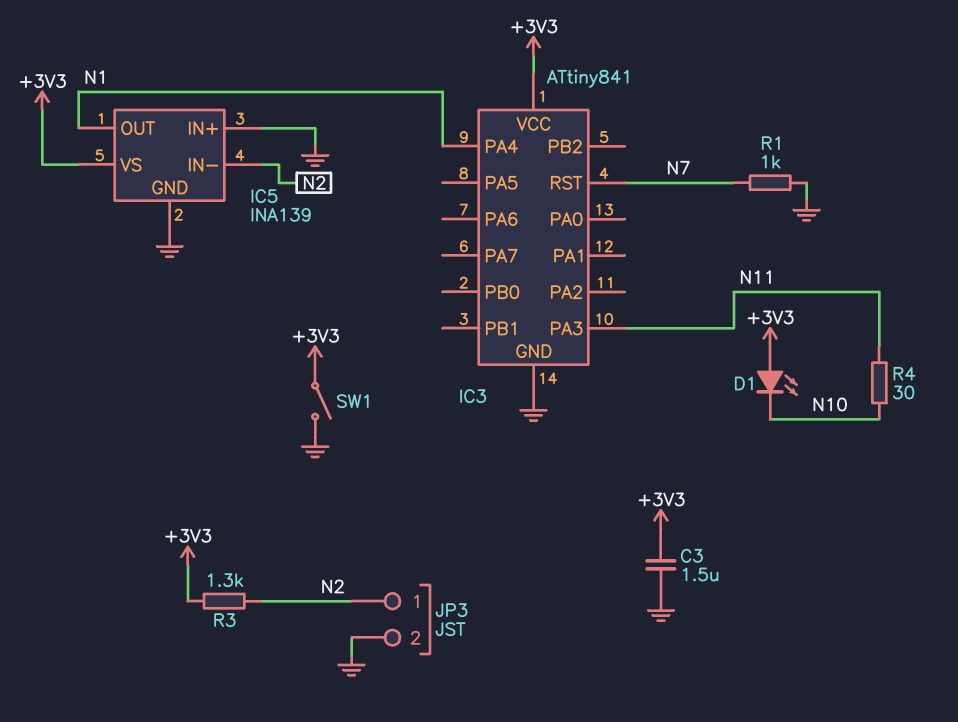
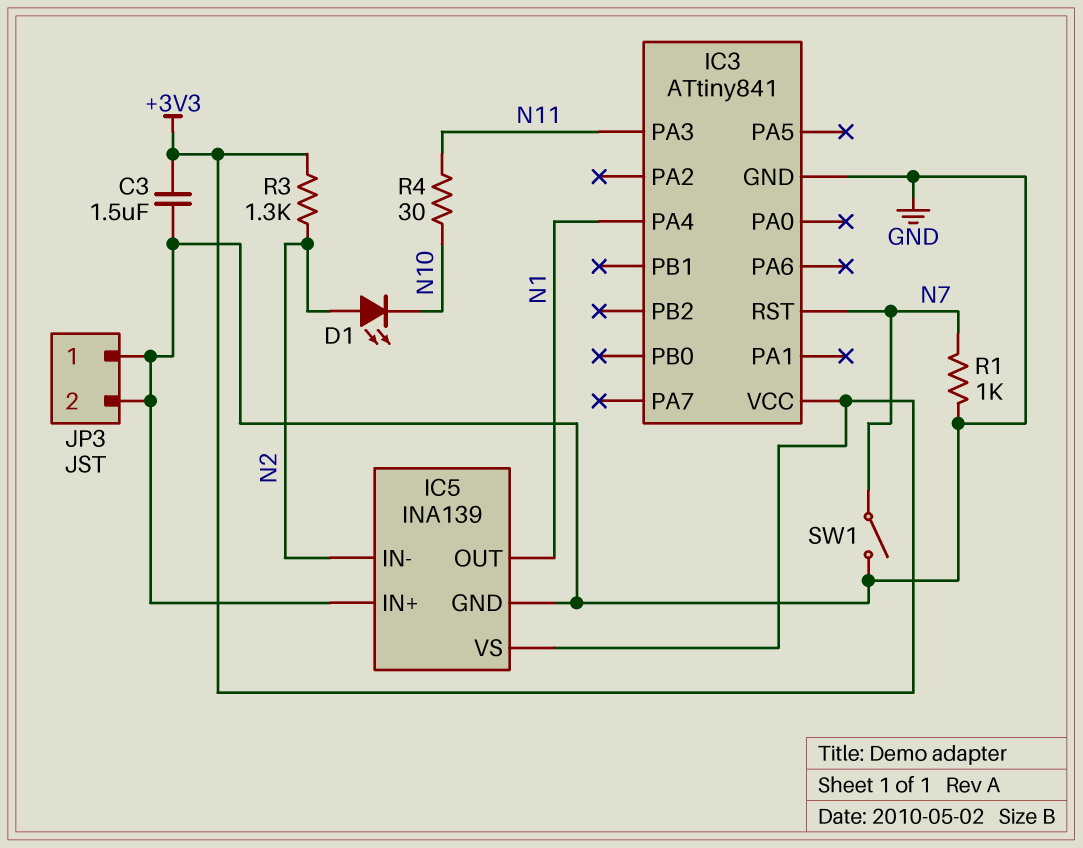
D1: LED (A +3V3, K N10) -> LED (A N2, K N10)
JP3 pin 1: N2 -> GND
SW1: switch (+3V3, GND) -> switch (GND, N7)

